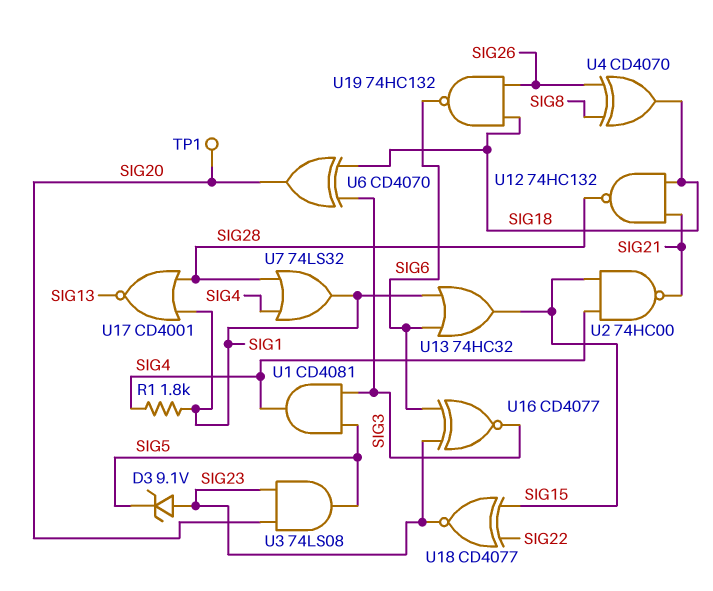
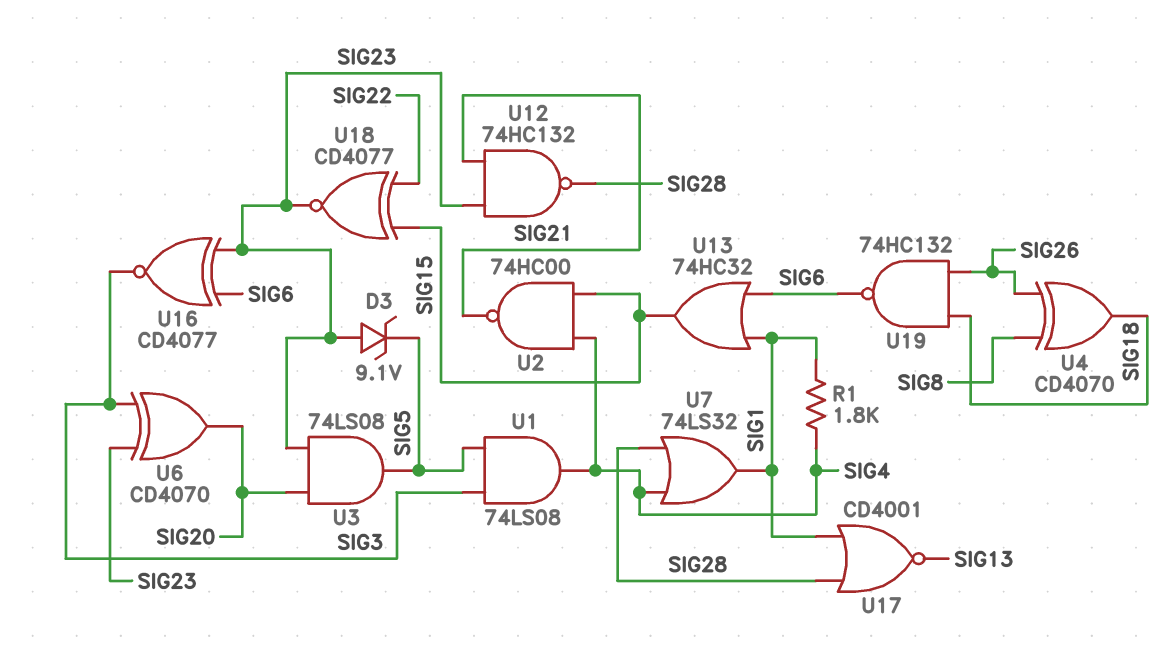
TP1: test point (SIG20) -> none
U1: AND CD4081 (in SIG3, in SIG5, out SIG4) -> AND 74LS08 (in SIG3, in SIG5, out SIG4)
U6: XOR CD4070 (in SIG3, in SIG18, out SIG20) -> XOR CD4070 (in SIG3, in SIG23, out SIG20)
U12: NAND 74HC132 (in SIG18, in SIG21, out SIG28) -> NAND 74HC132 (in SIG21, in SIG23, out SIG28)

